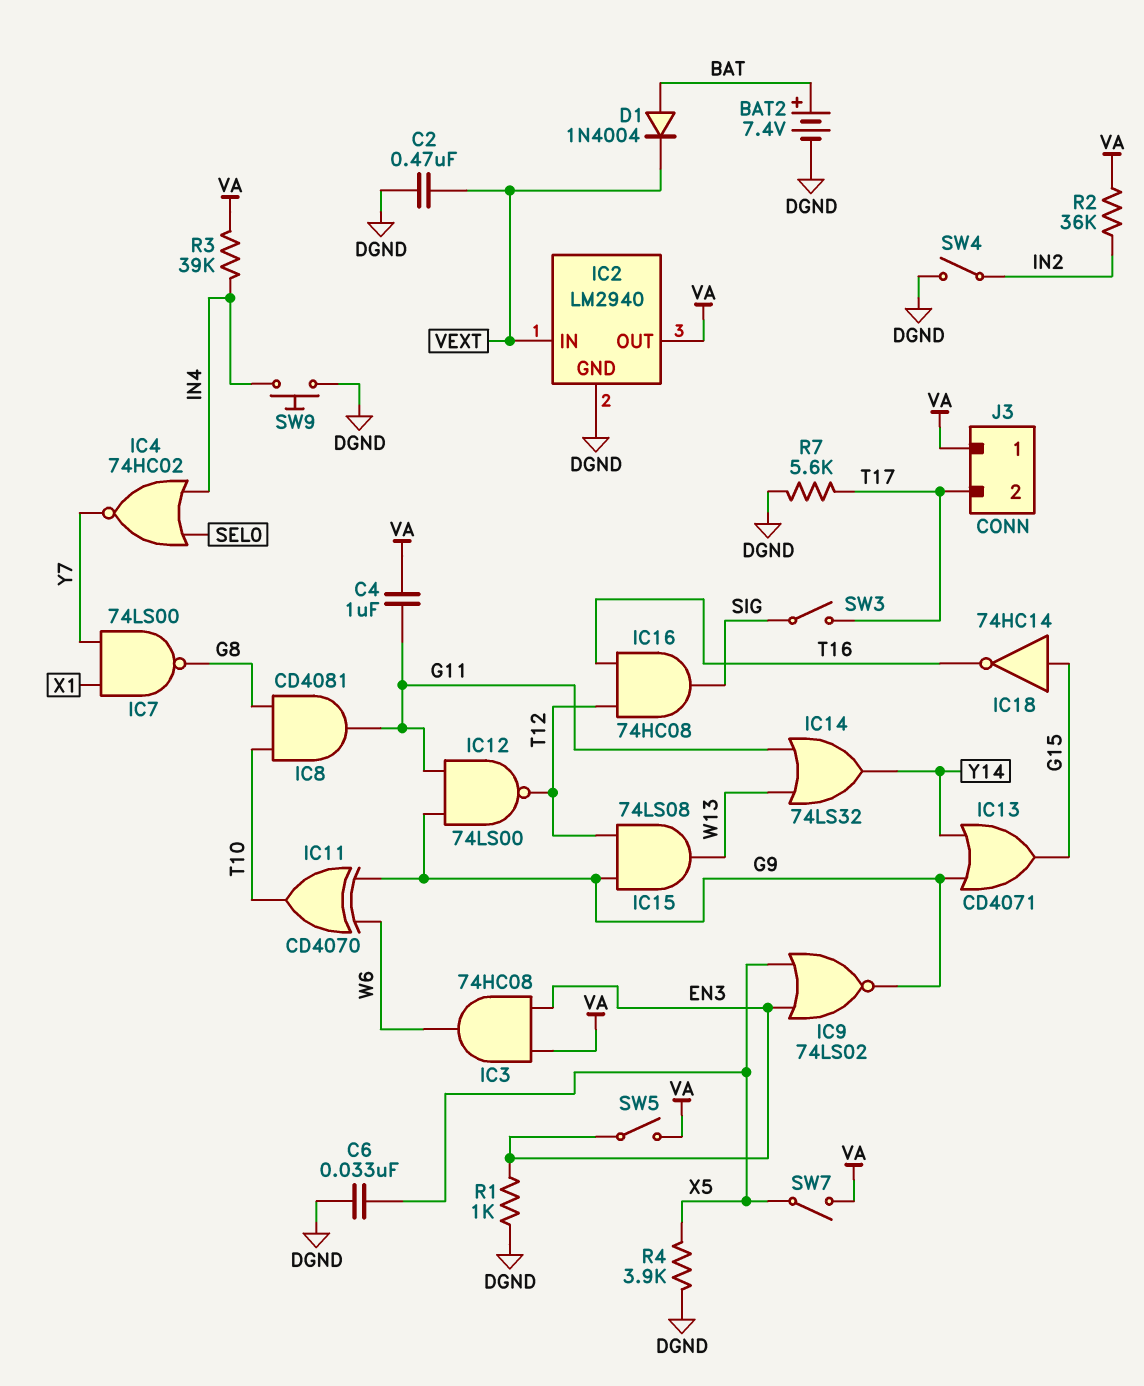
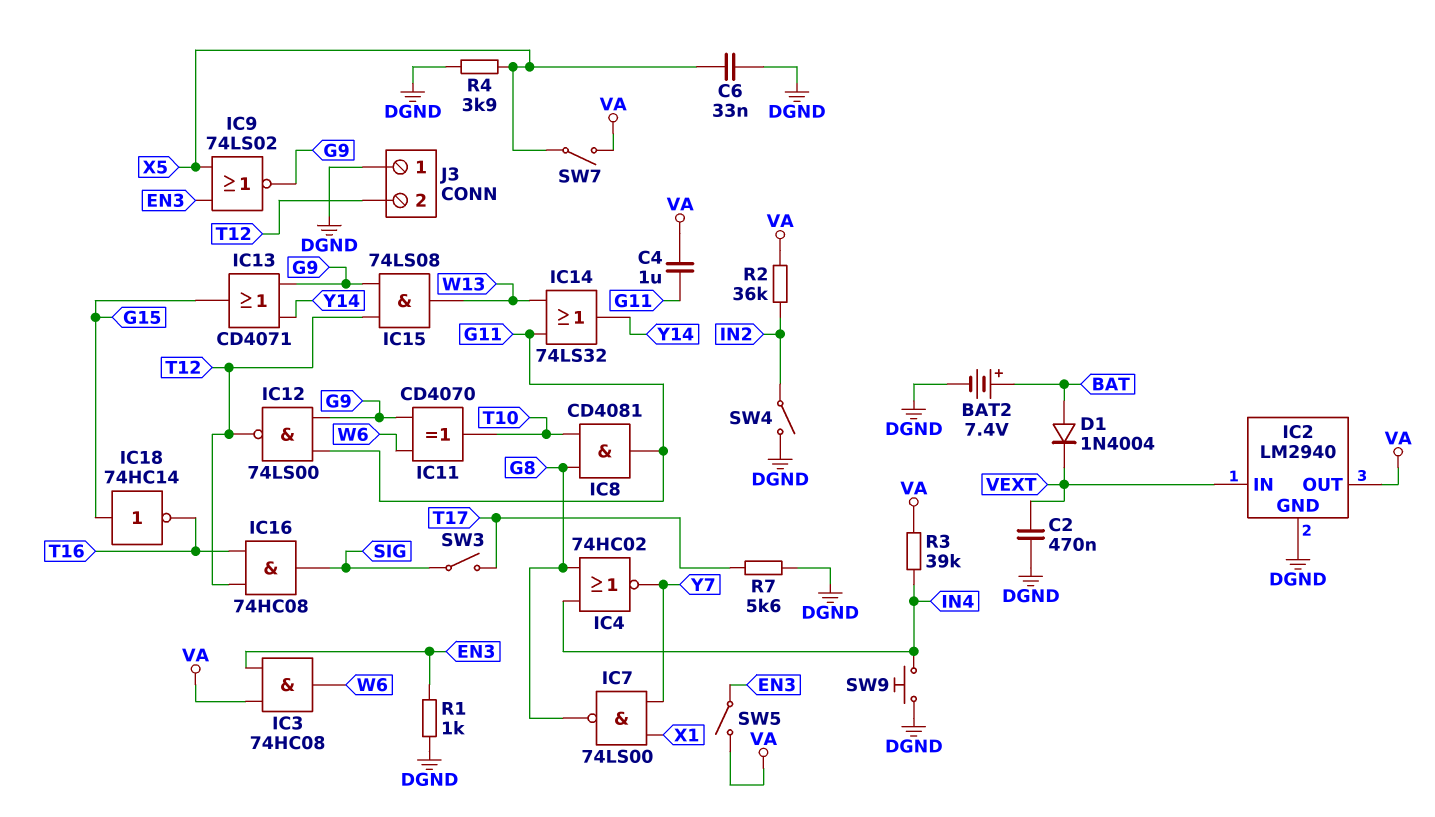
IC4: NOR 74HC02 (in IN4, in SEL0, out Y7) -> NOR 74HC02 (in G8, in IN4, out Y7)
J3 pin 1: VA -> DGND
J3 pin 2: T17 -> T12

